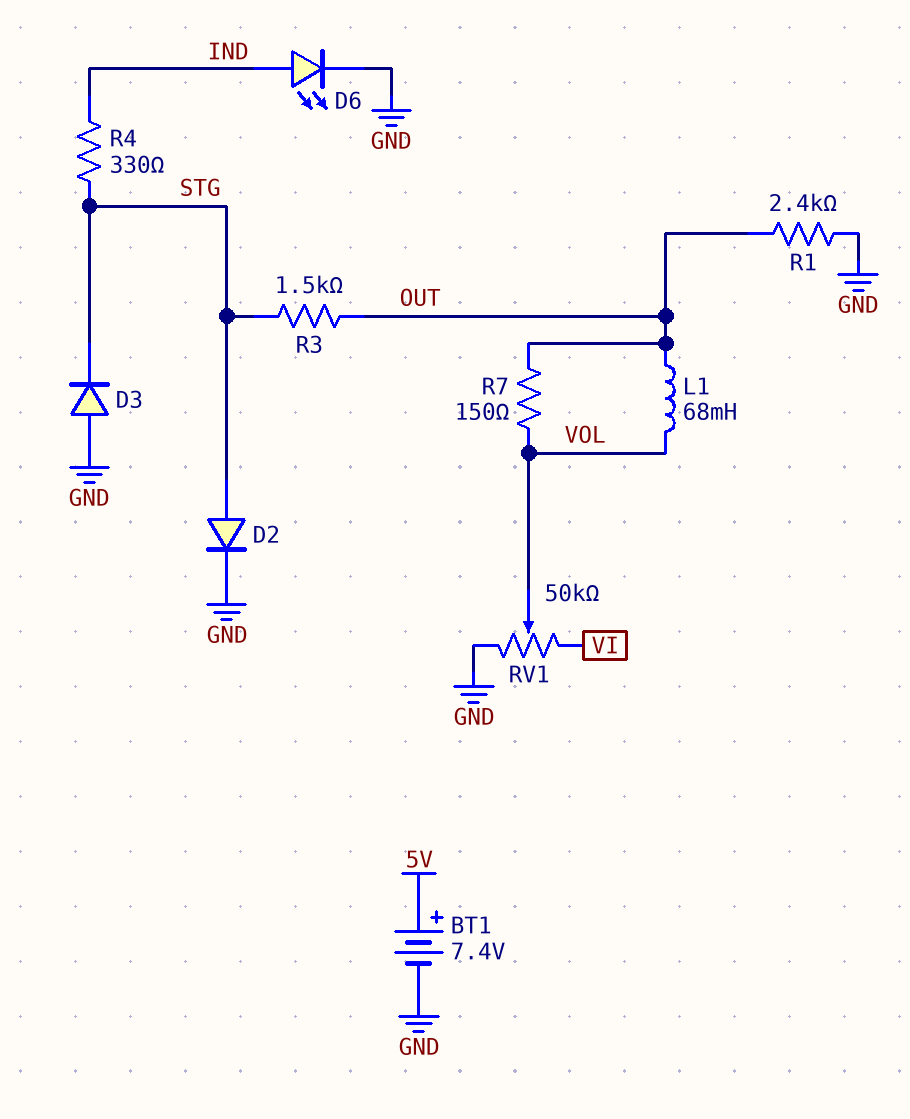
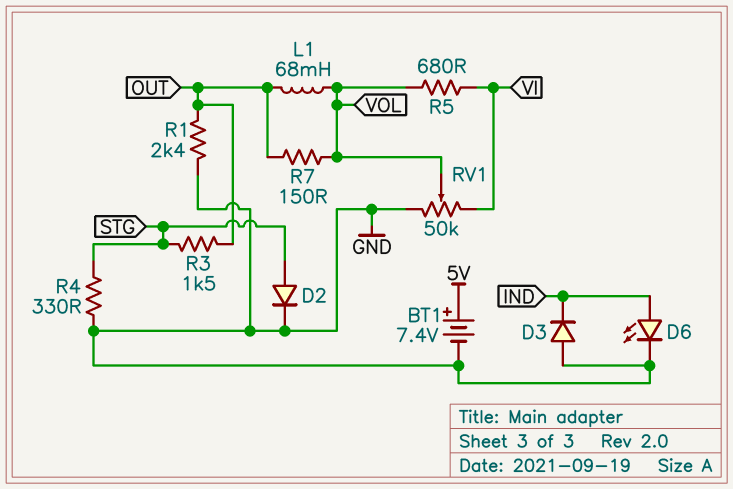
D3: diode (A GND, K STG) -> diode (A GND, K IND)
R4: 330 (IND, STG) -> 330 (GND, STG)
R5: none -> 680 (VI, VOL)

